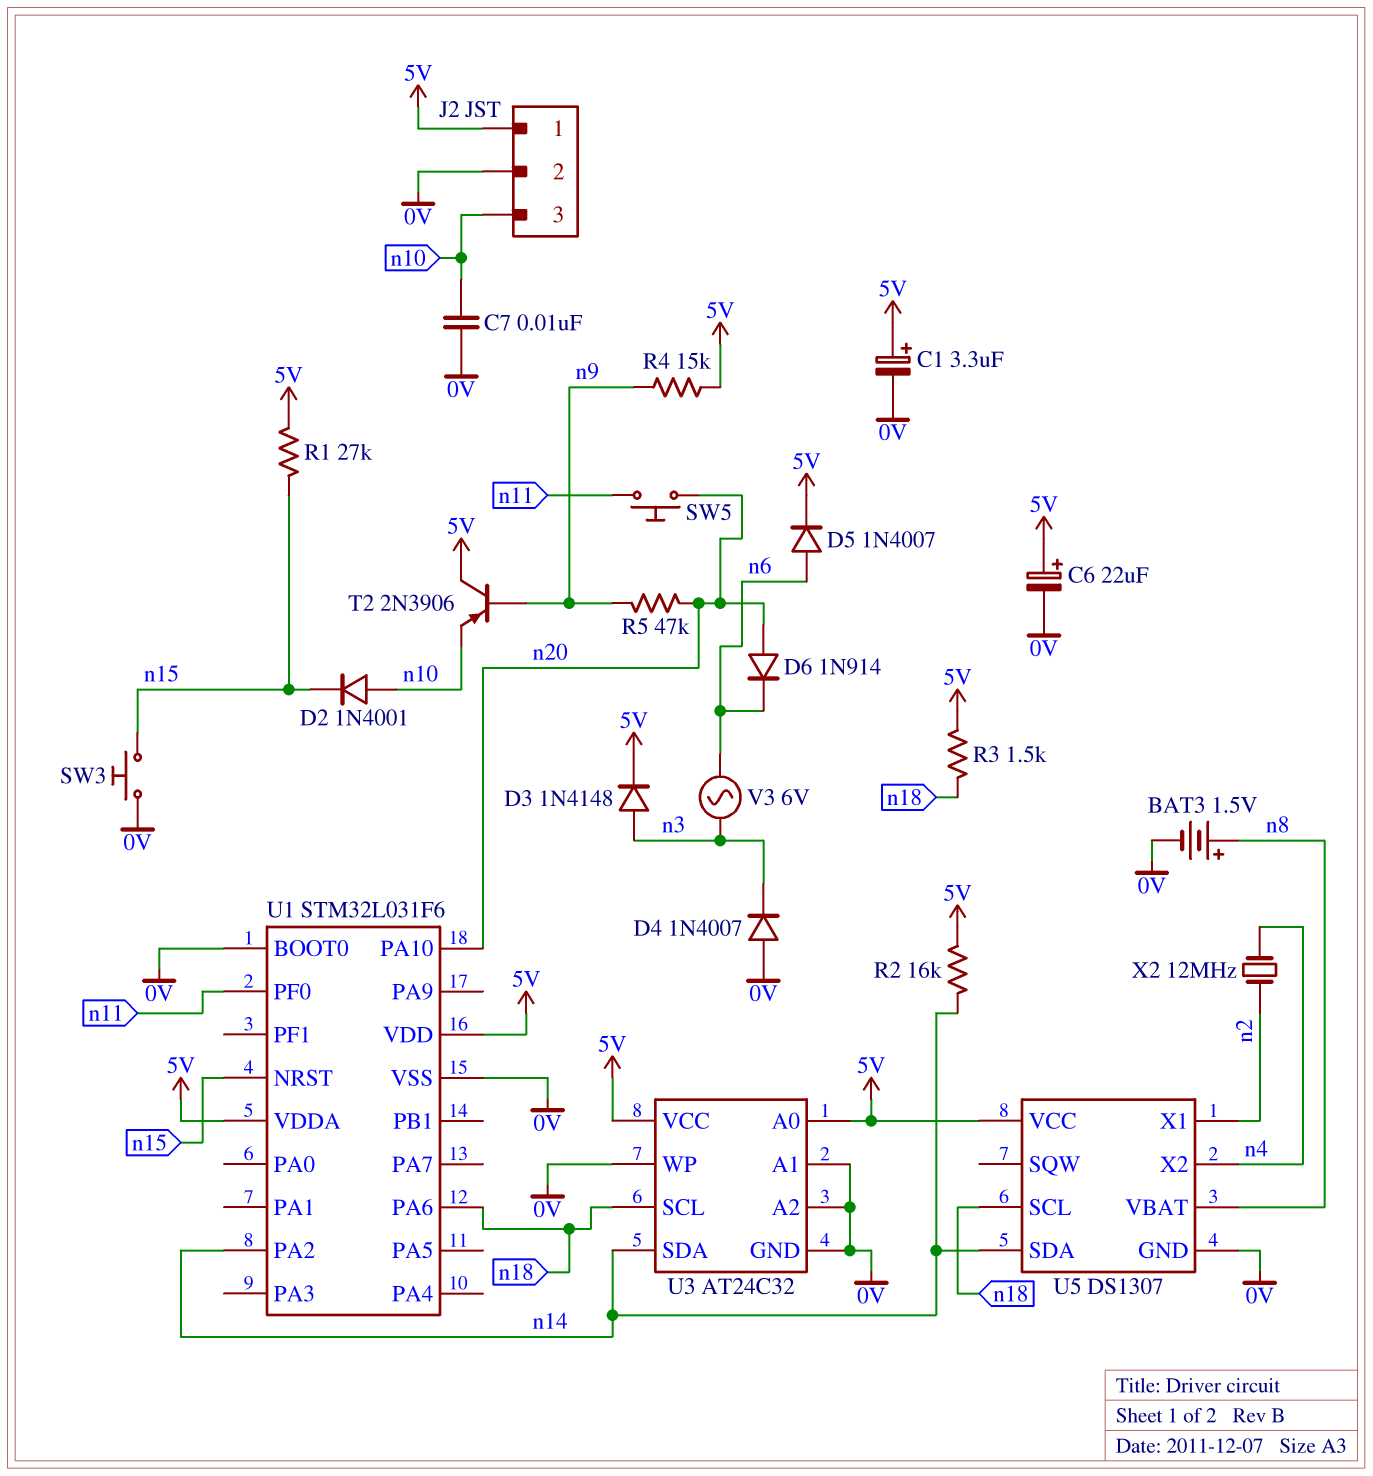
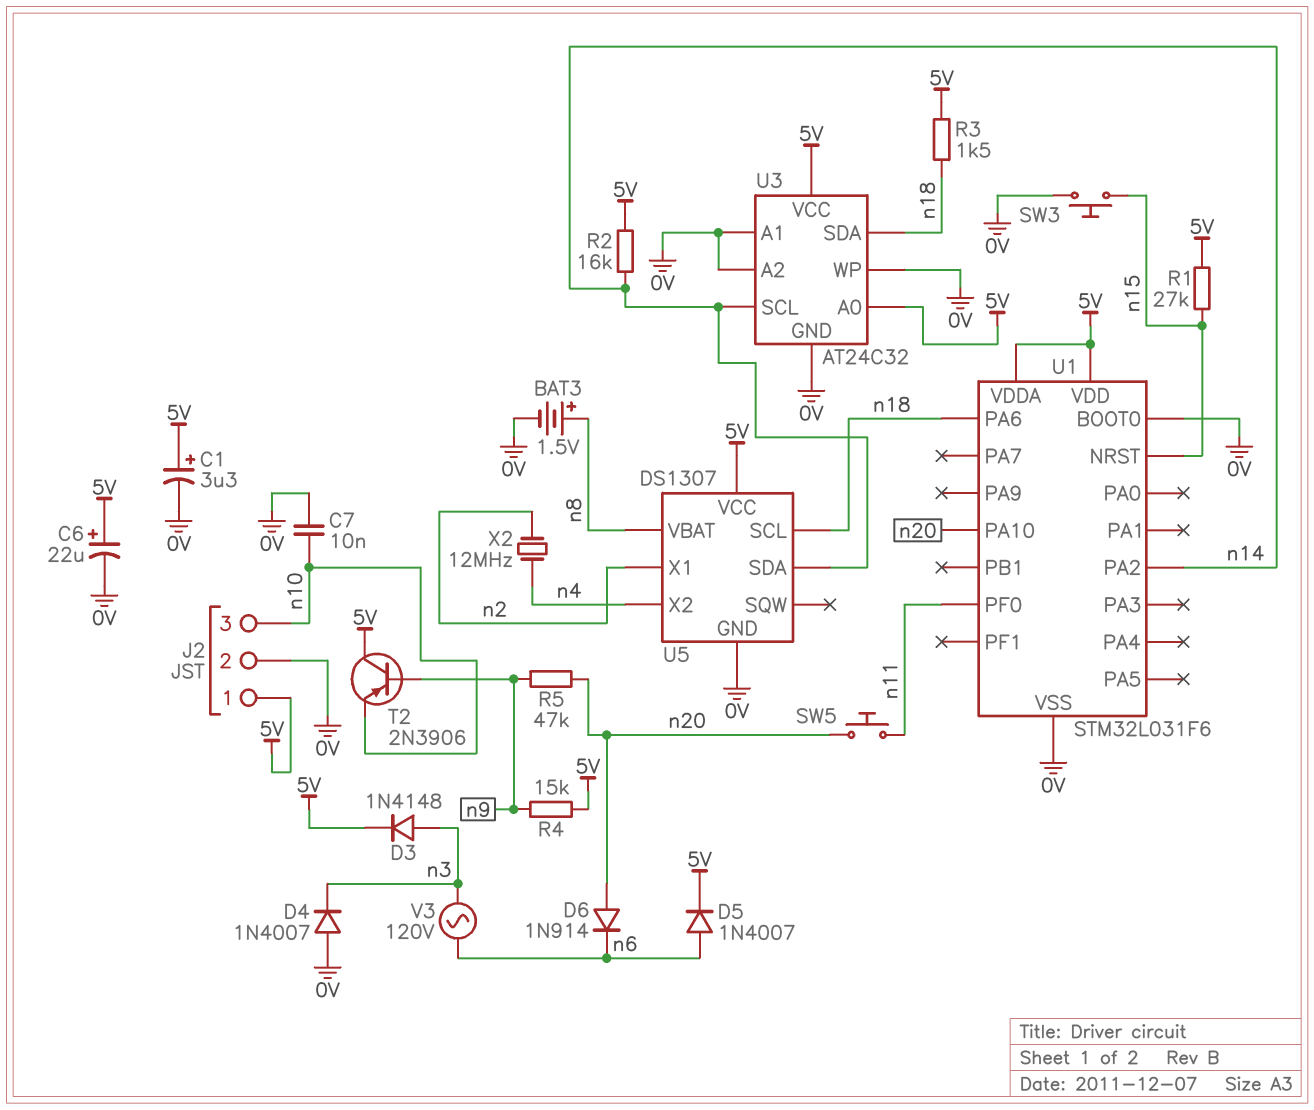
D2: diode 1N4001 (A n10, K n15) -> none
U3 pin SCL: n18 -> n14
U3 pin SDA: n14 -> n18
V3: AC 6V (n3, n6) -> AC 120V (n3, n6)

